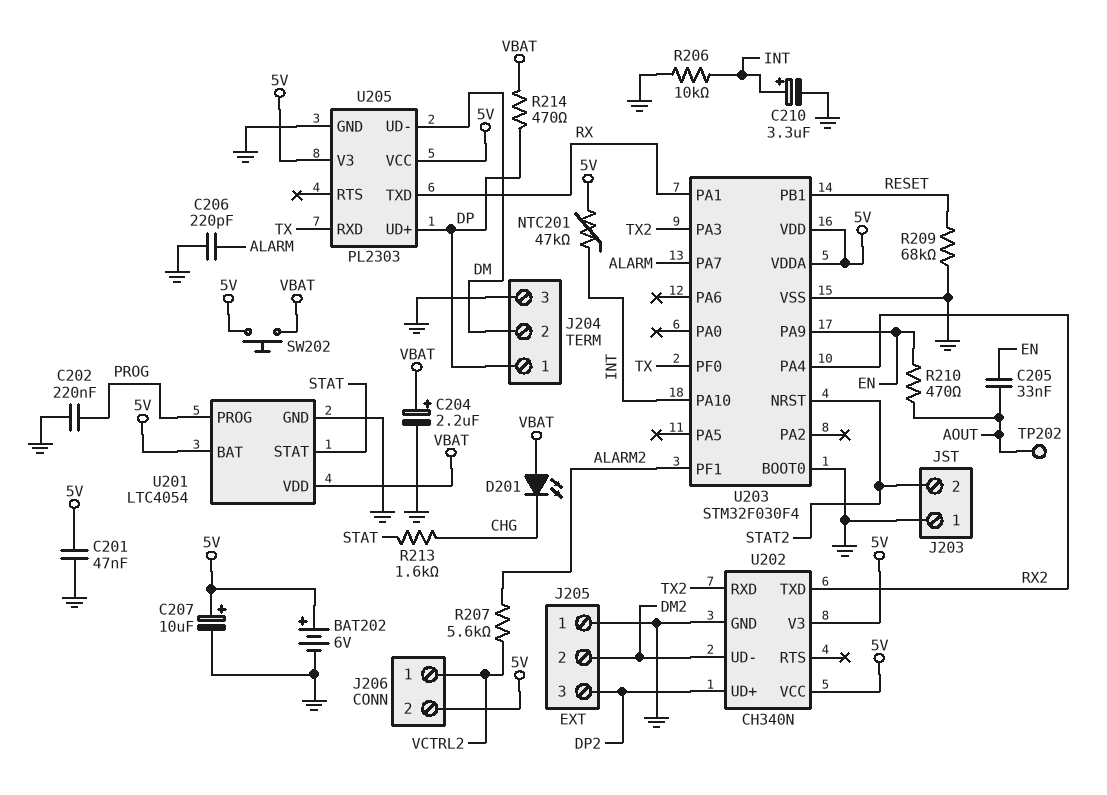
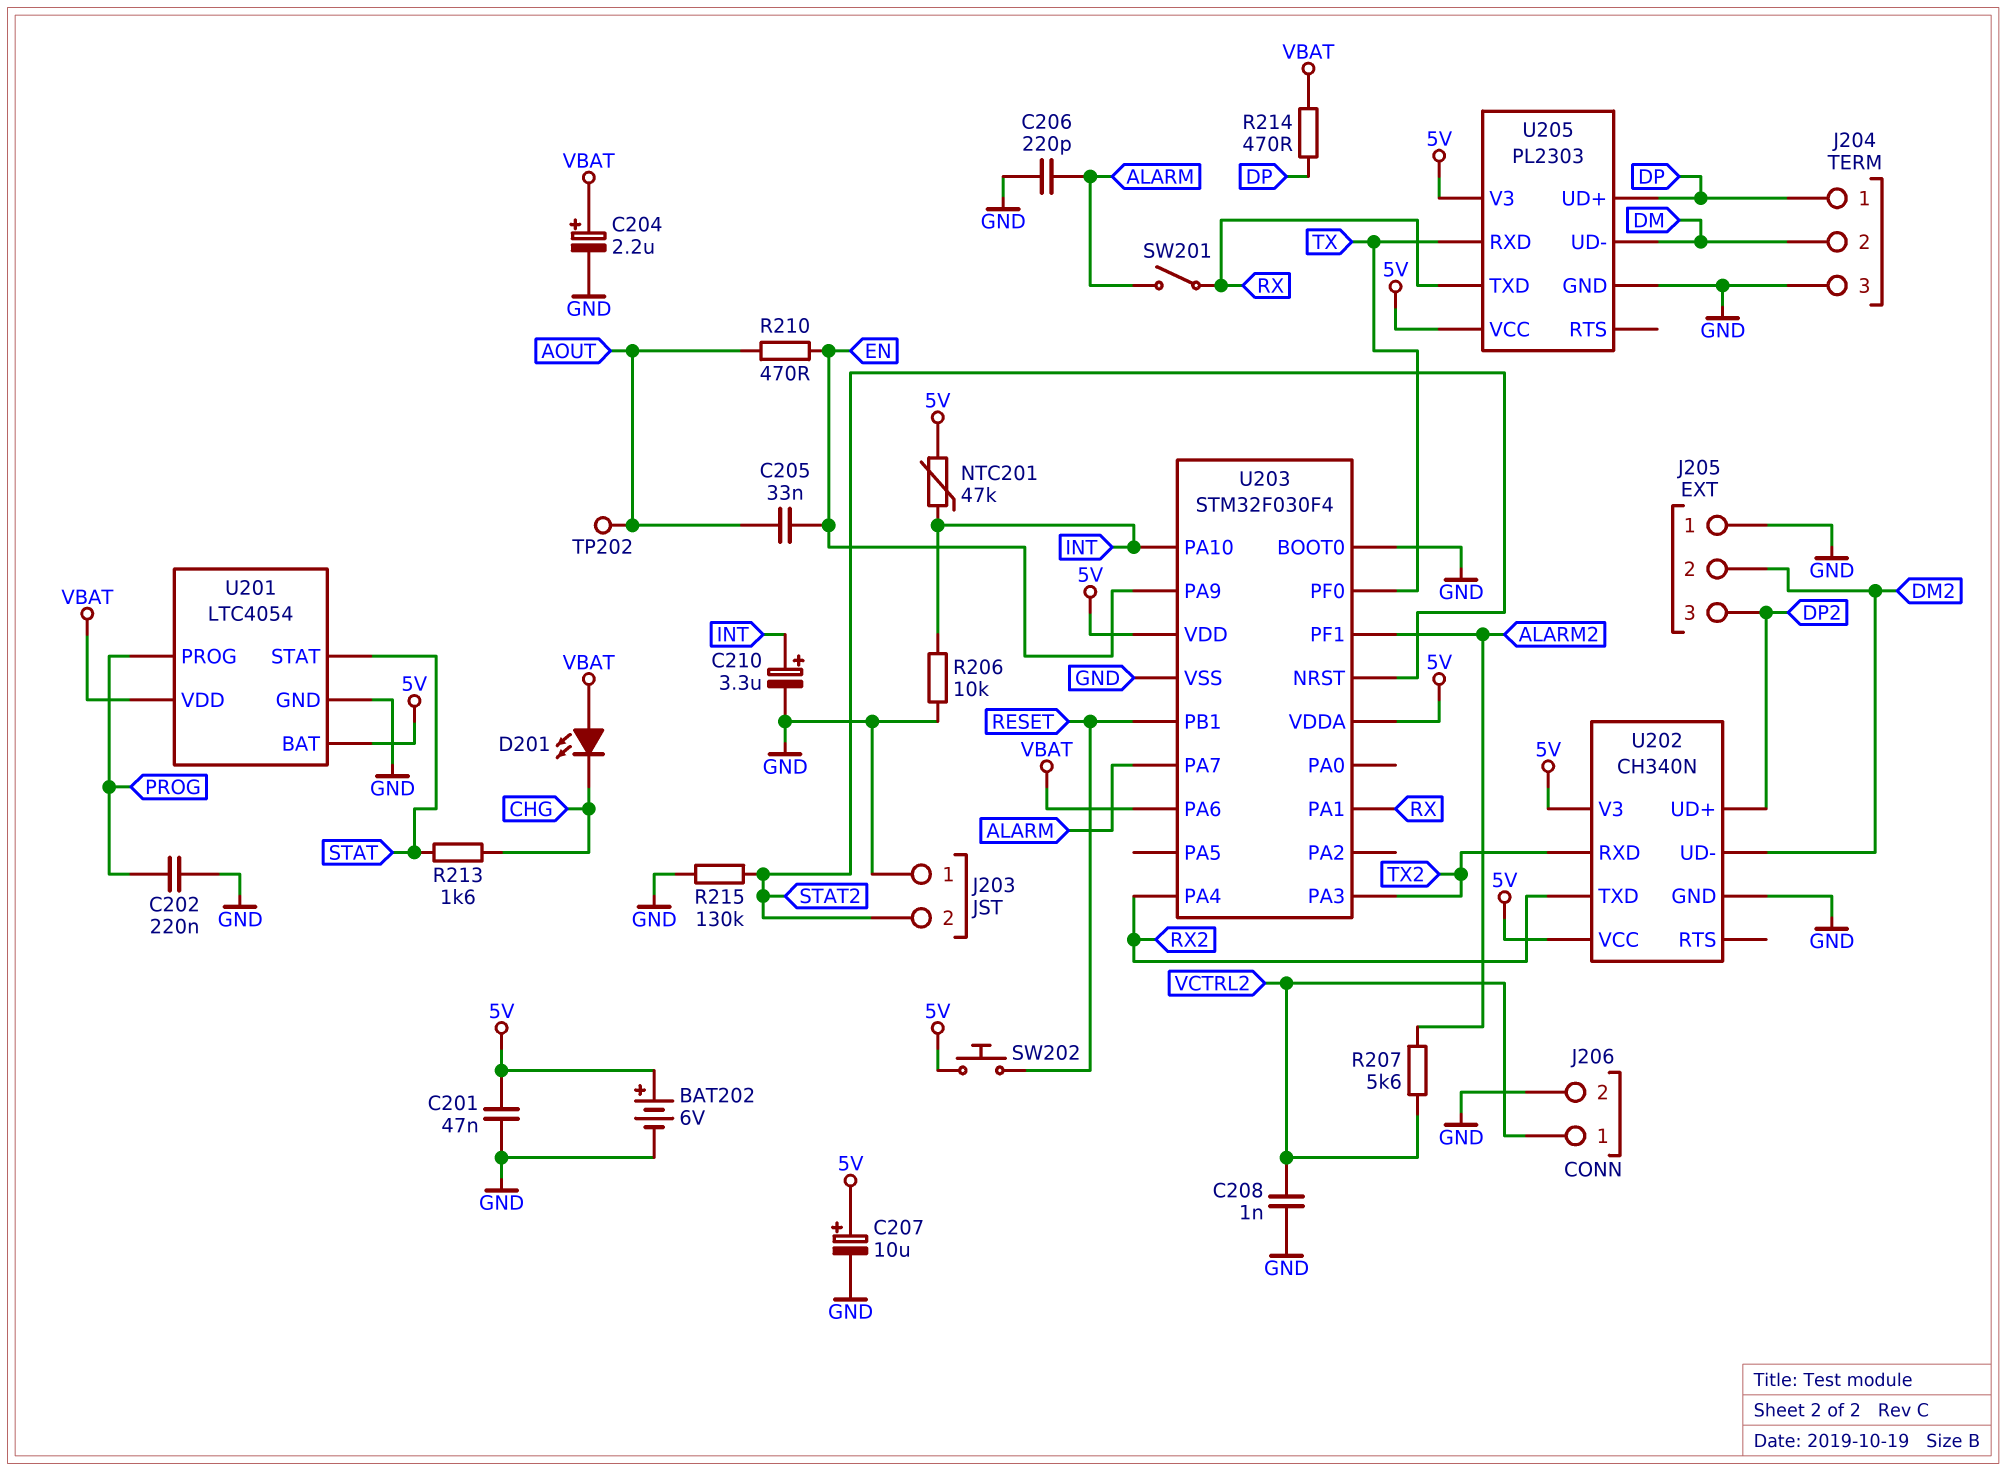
C208: none -> 1nF (GND, VCTRL2)
J206 pin 2: 5V -> GND
R209: 68k (GND, RESET) -> none
R215: none -> 130k (GND, STAT2)
SW201: none -> switch (ALARM, RX)
SW202: button (5V, VBAT) -> button (5V, RESET)
U203 pin PA6: none -> VBAT

